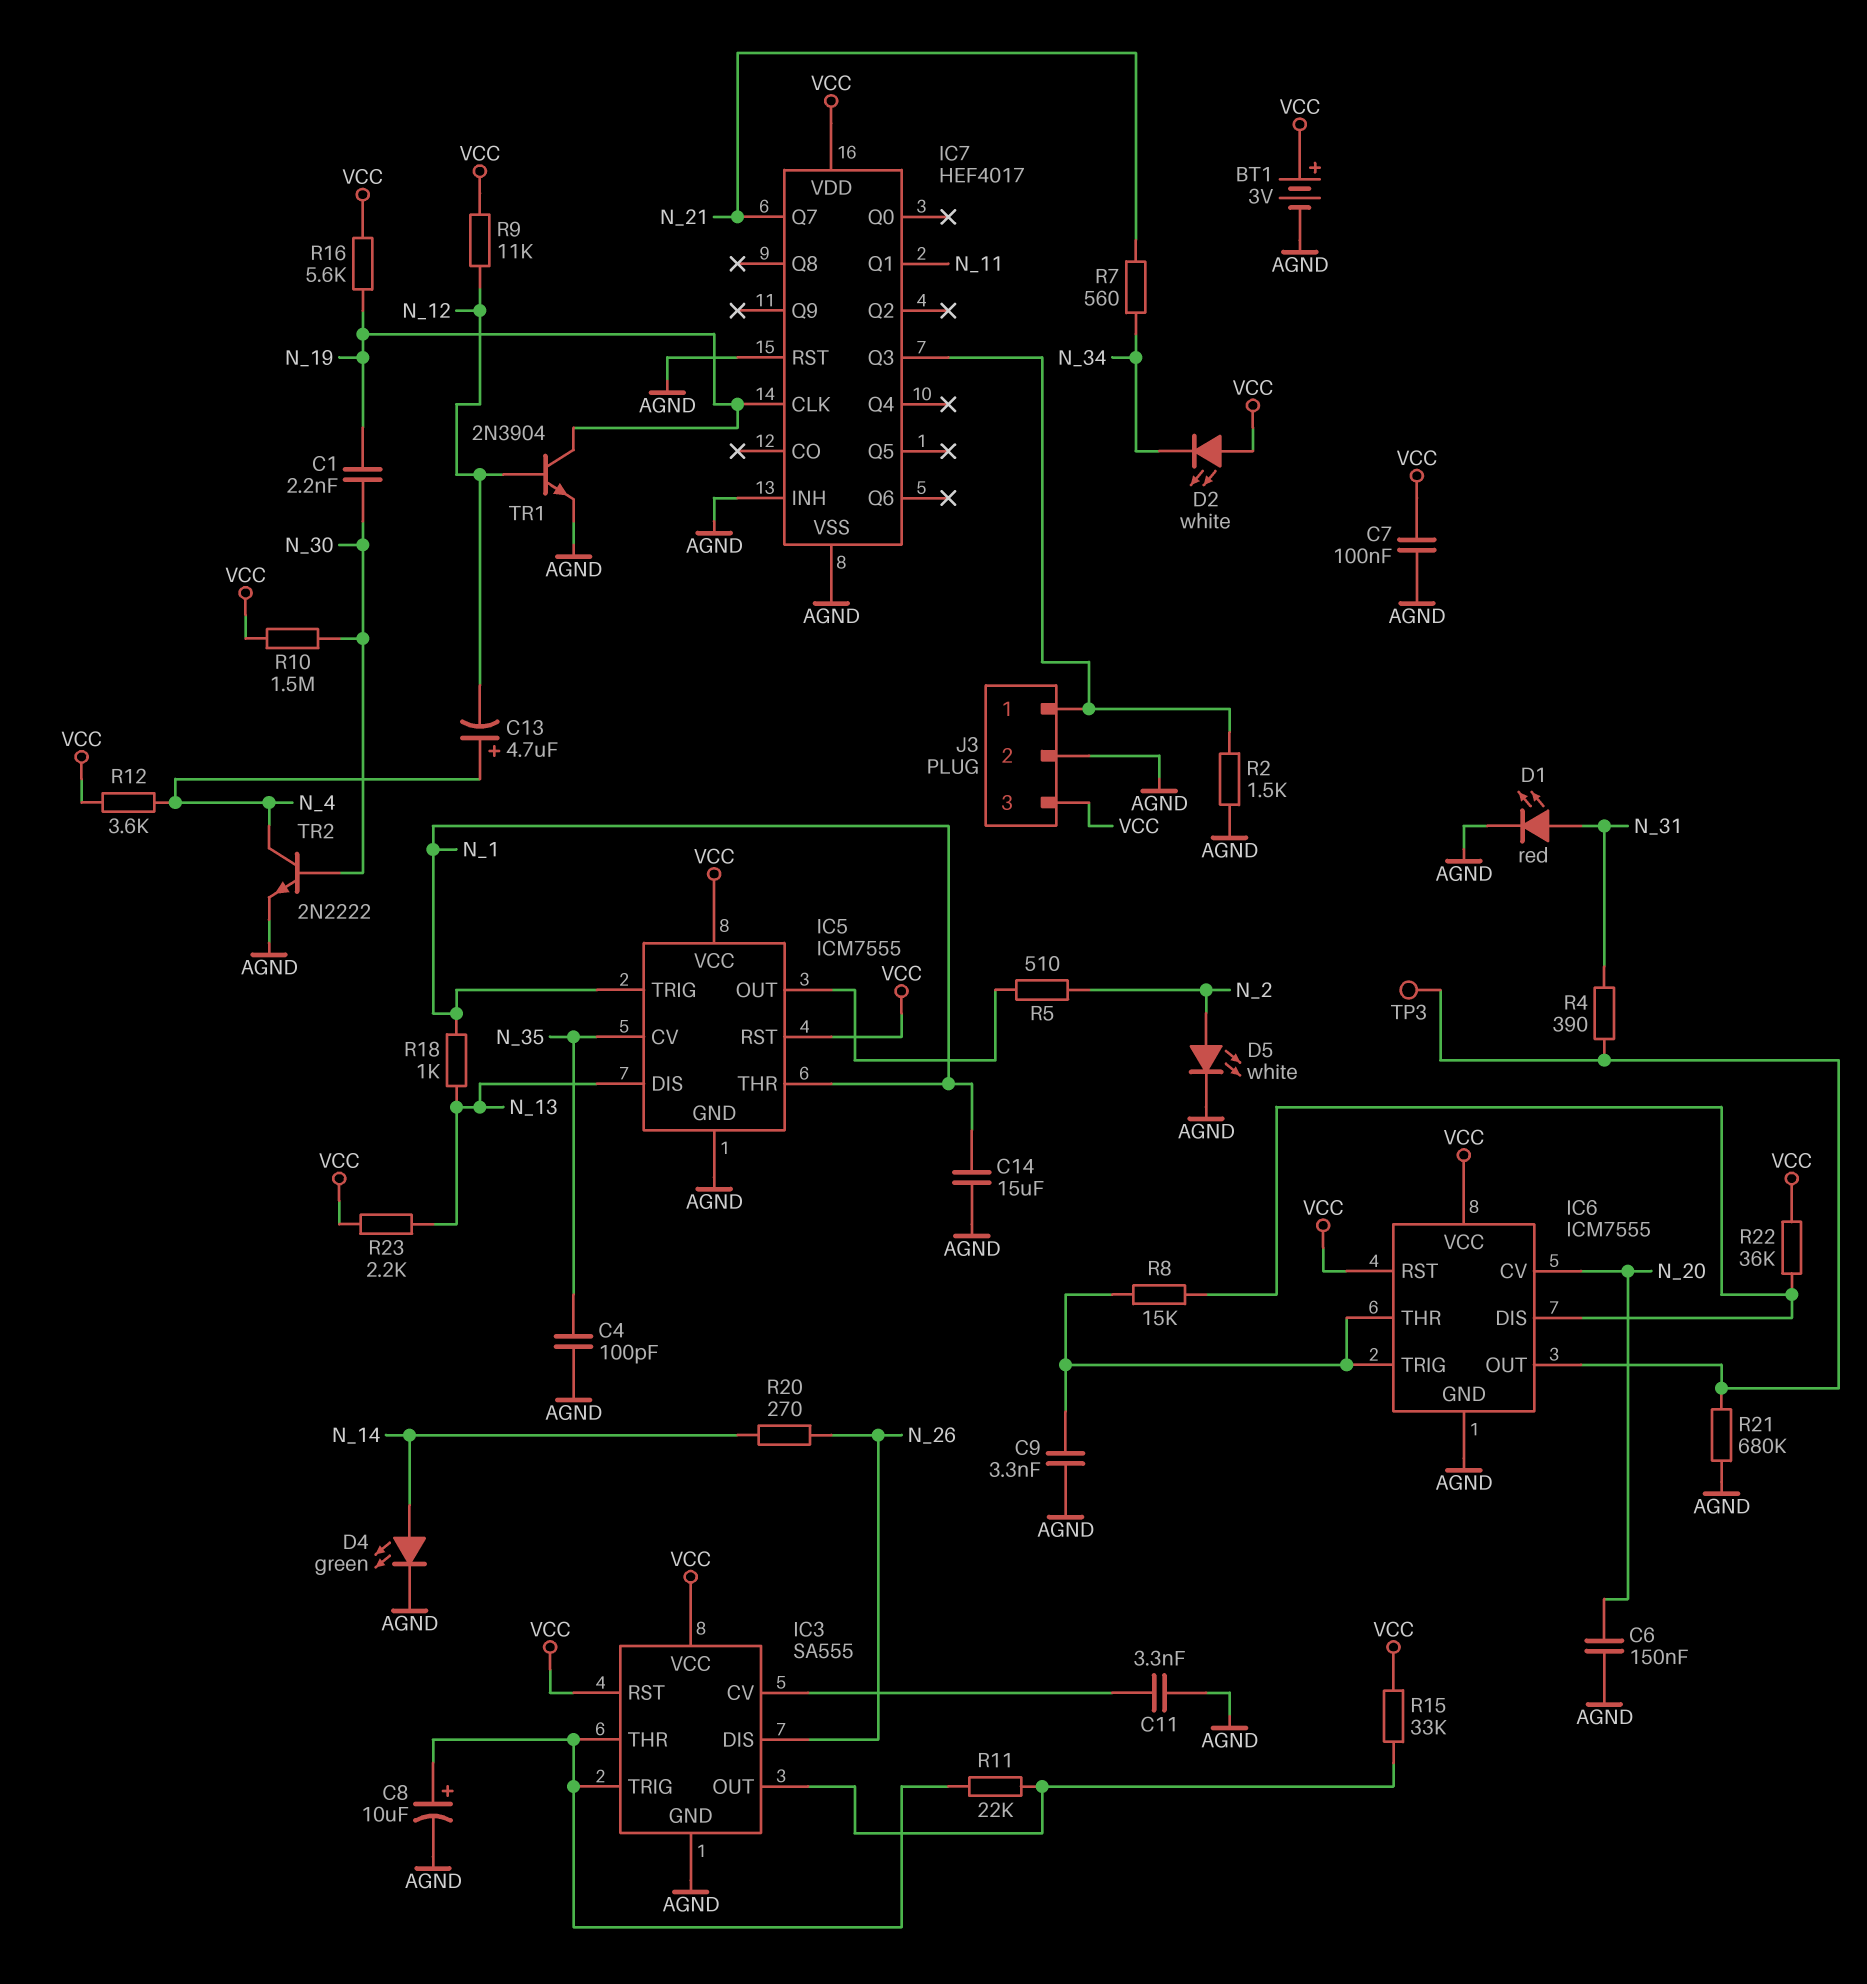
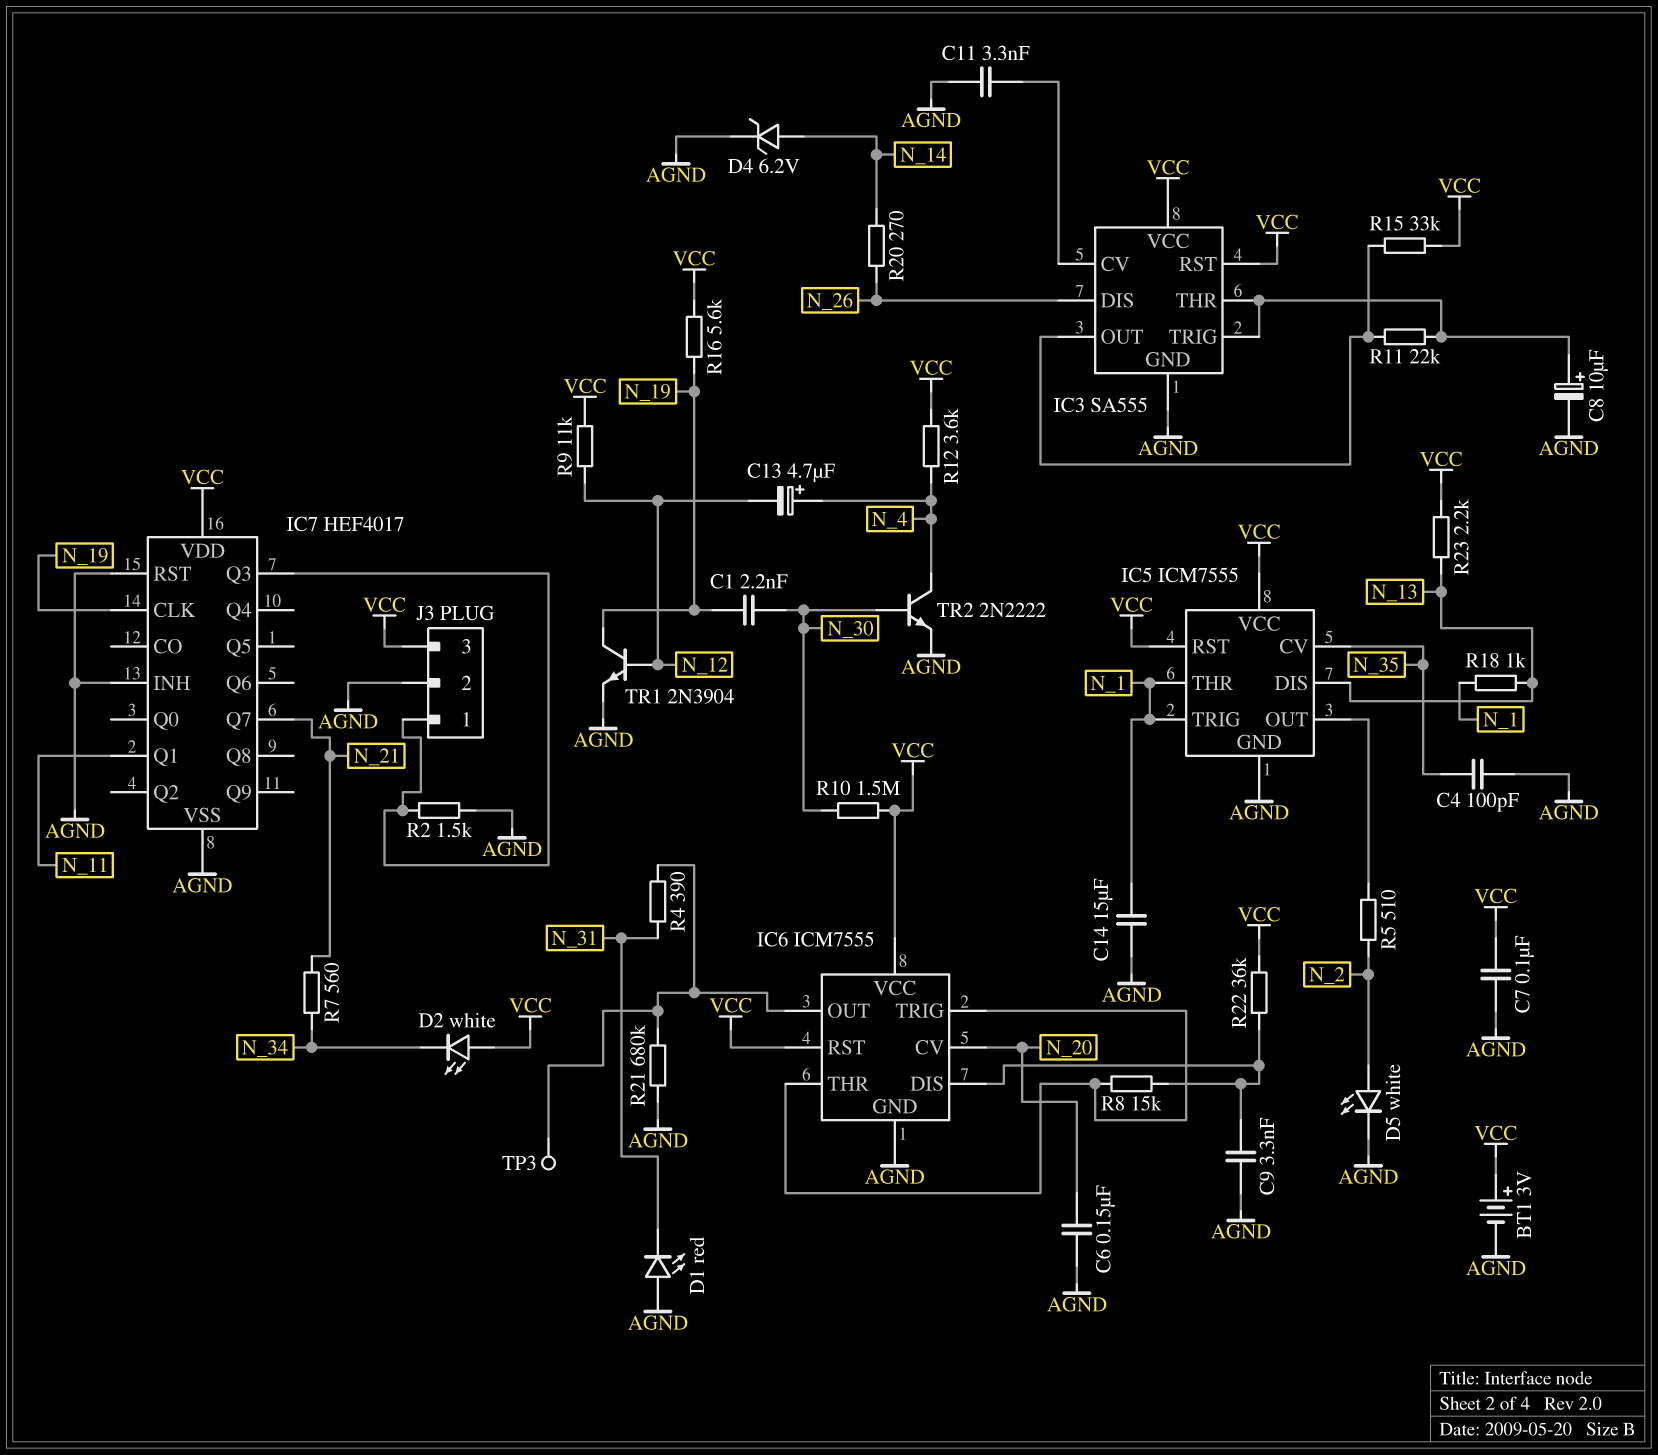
C9: 3.3nF (AGND, IC6/THR) -> 3.3nF (AGND, IC6/DIS)
D1: LED red (A N_31, K AGND) -> LED red (A AGND, K N_31)
D4: LED green (A N_14, K AGND) -> zener 6.2V (A N_14, K AGND)

